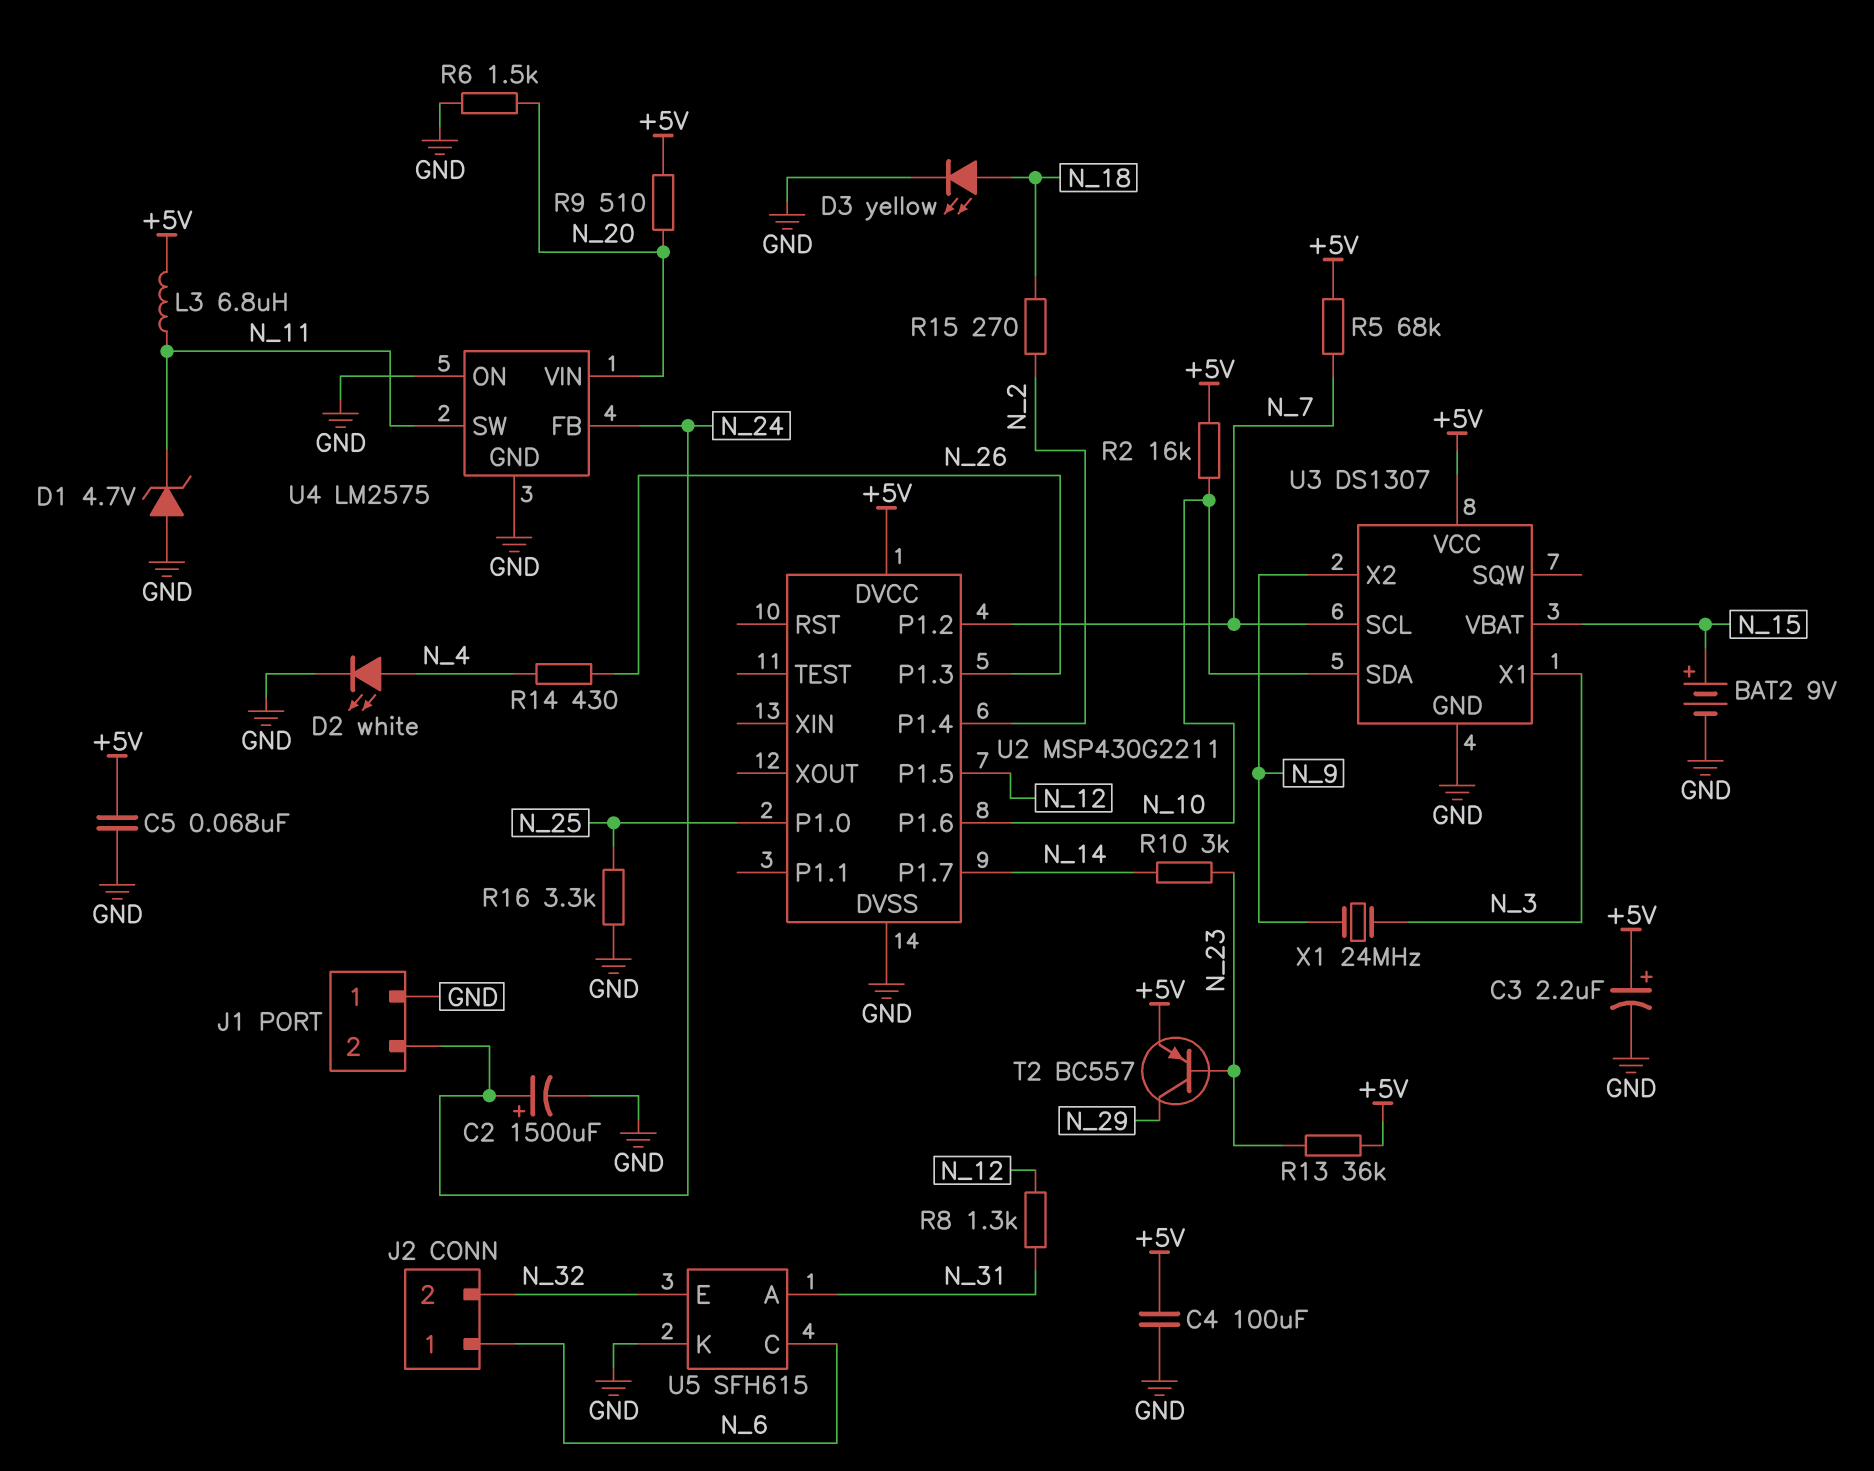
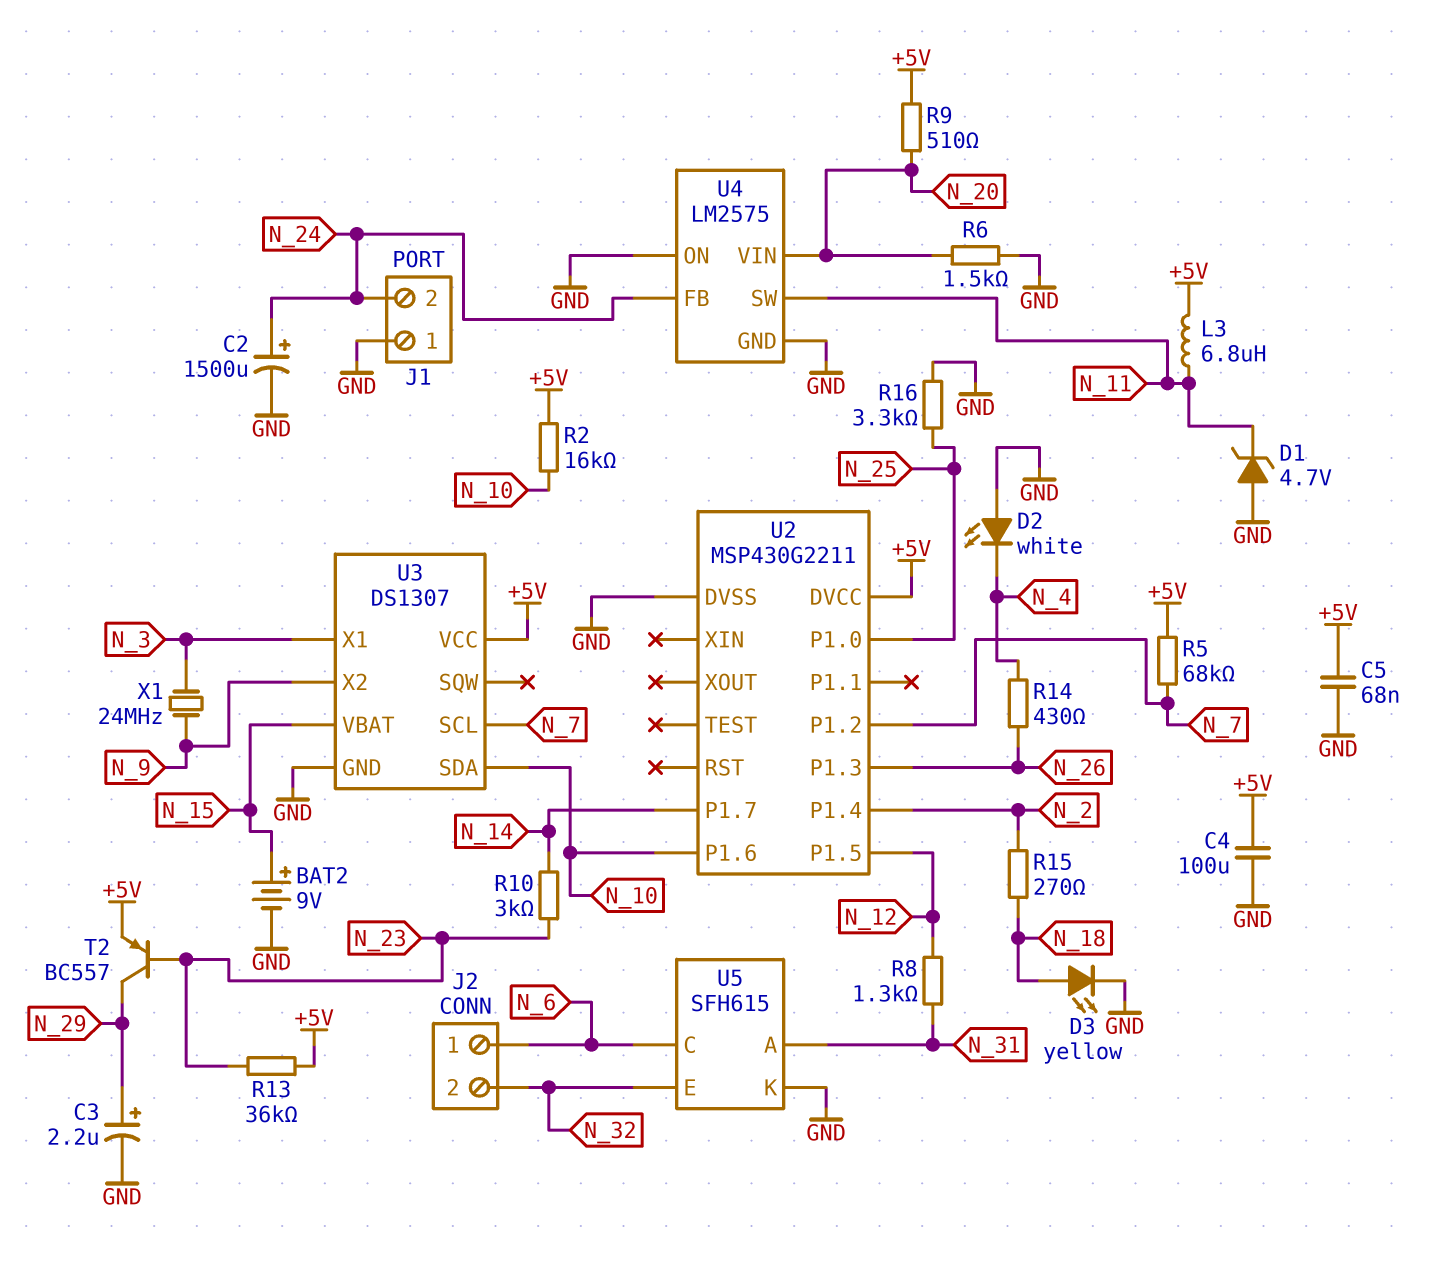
C3: 2.2uF (plus +5V, minus GND) -> 2.2uF (plus N_29, minus GND)
D2: LED white (A N_4, K GND) -> LED white (A GND, K N_4)

